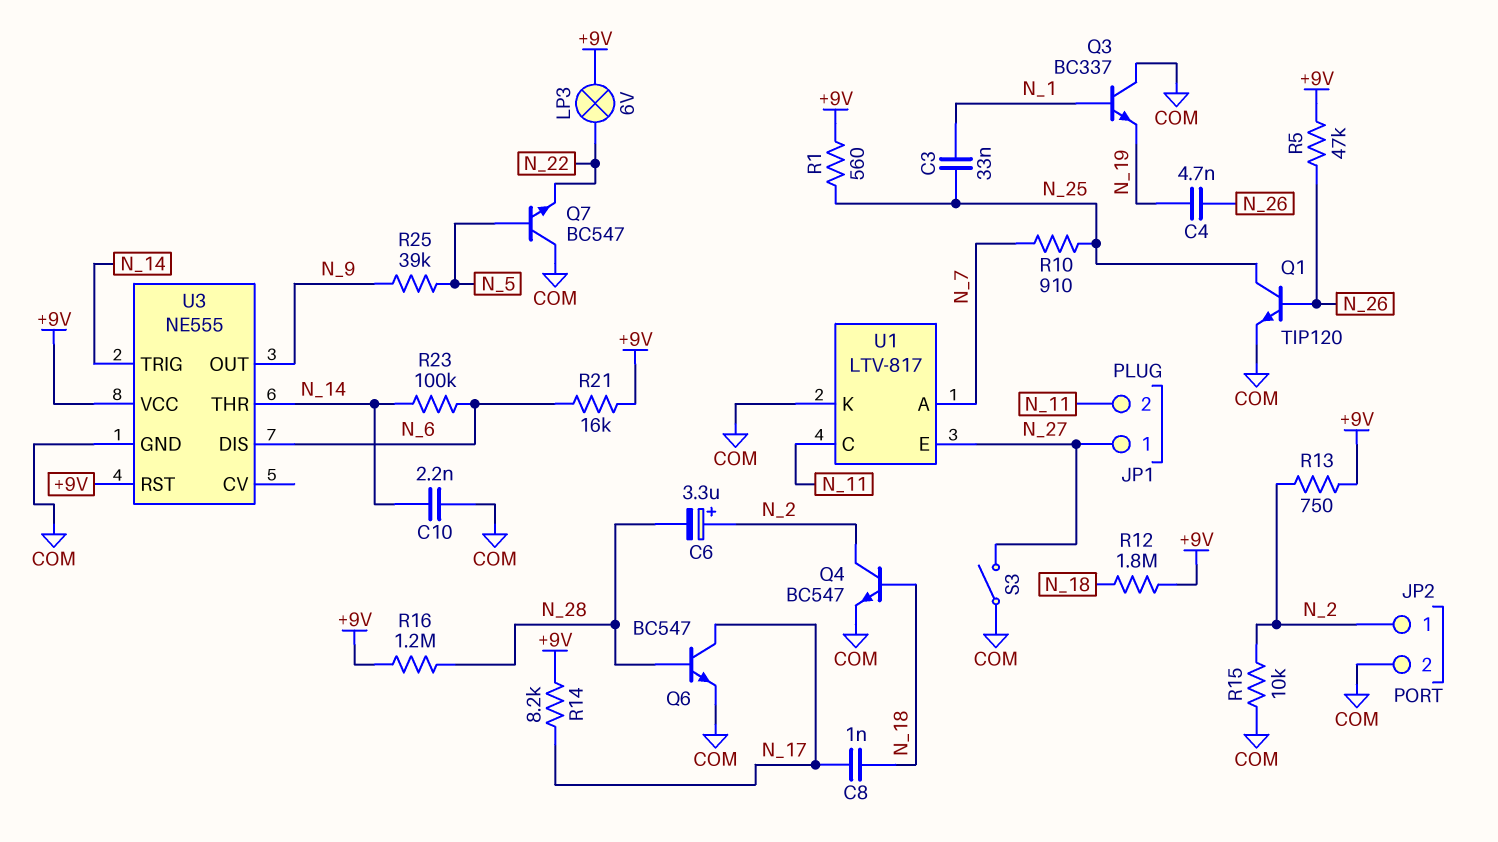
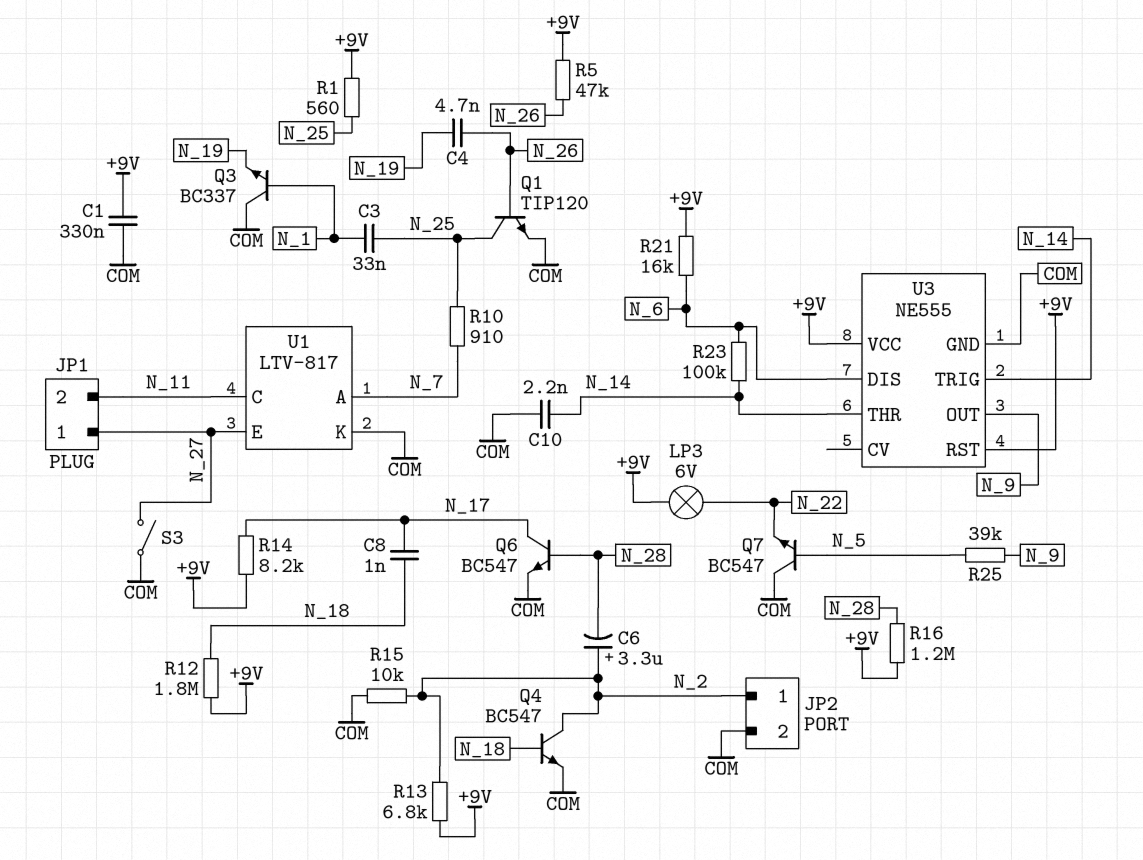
C1: none -> 330nF (+9V, COM)
R13: 750 (+9V, N_2) -> 6.8k (+9V, N_2)

